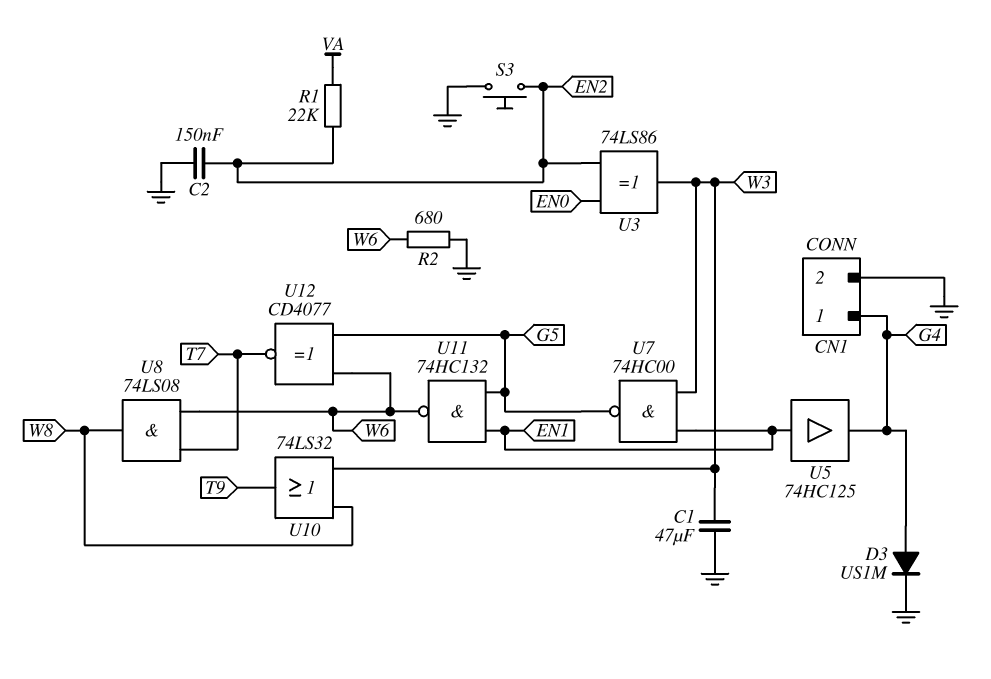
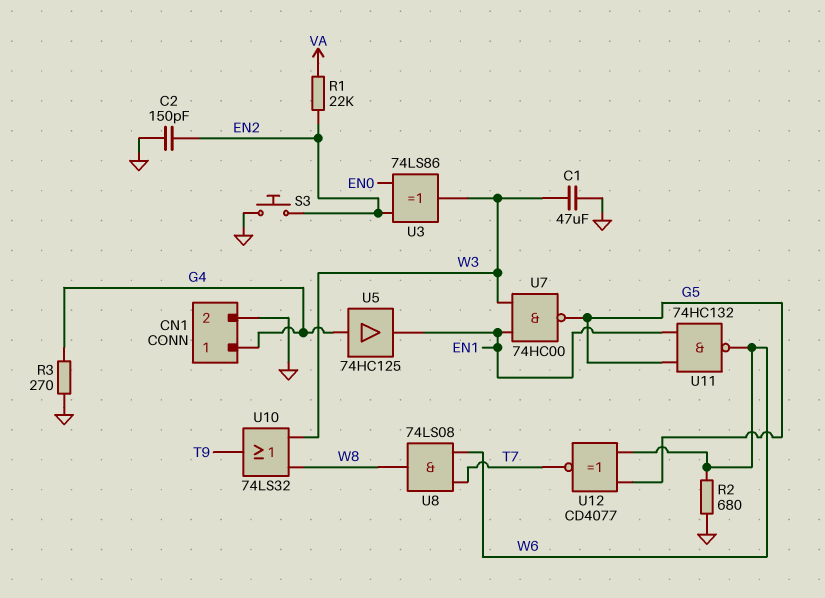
C2: 150nF (EN2, GND) -> 150pF (EN2, GND)
D3: diode US1M (A G4, K GND) -> none
R3: none -> 270 (G4, GND)
U5: buffer 74HC125 (in EN1, out G4) -> buffer 74HC125 (in G4, out EN1)

